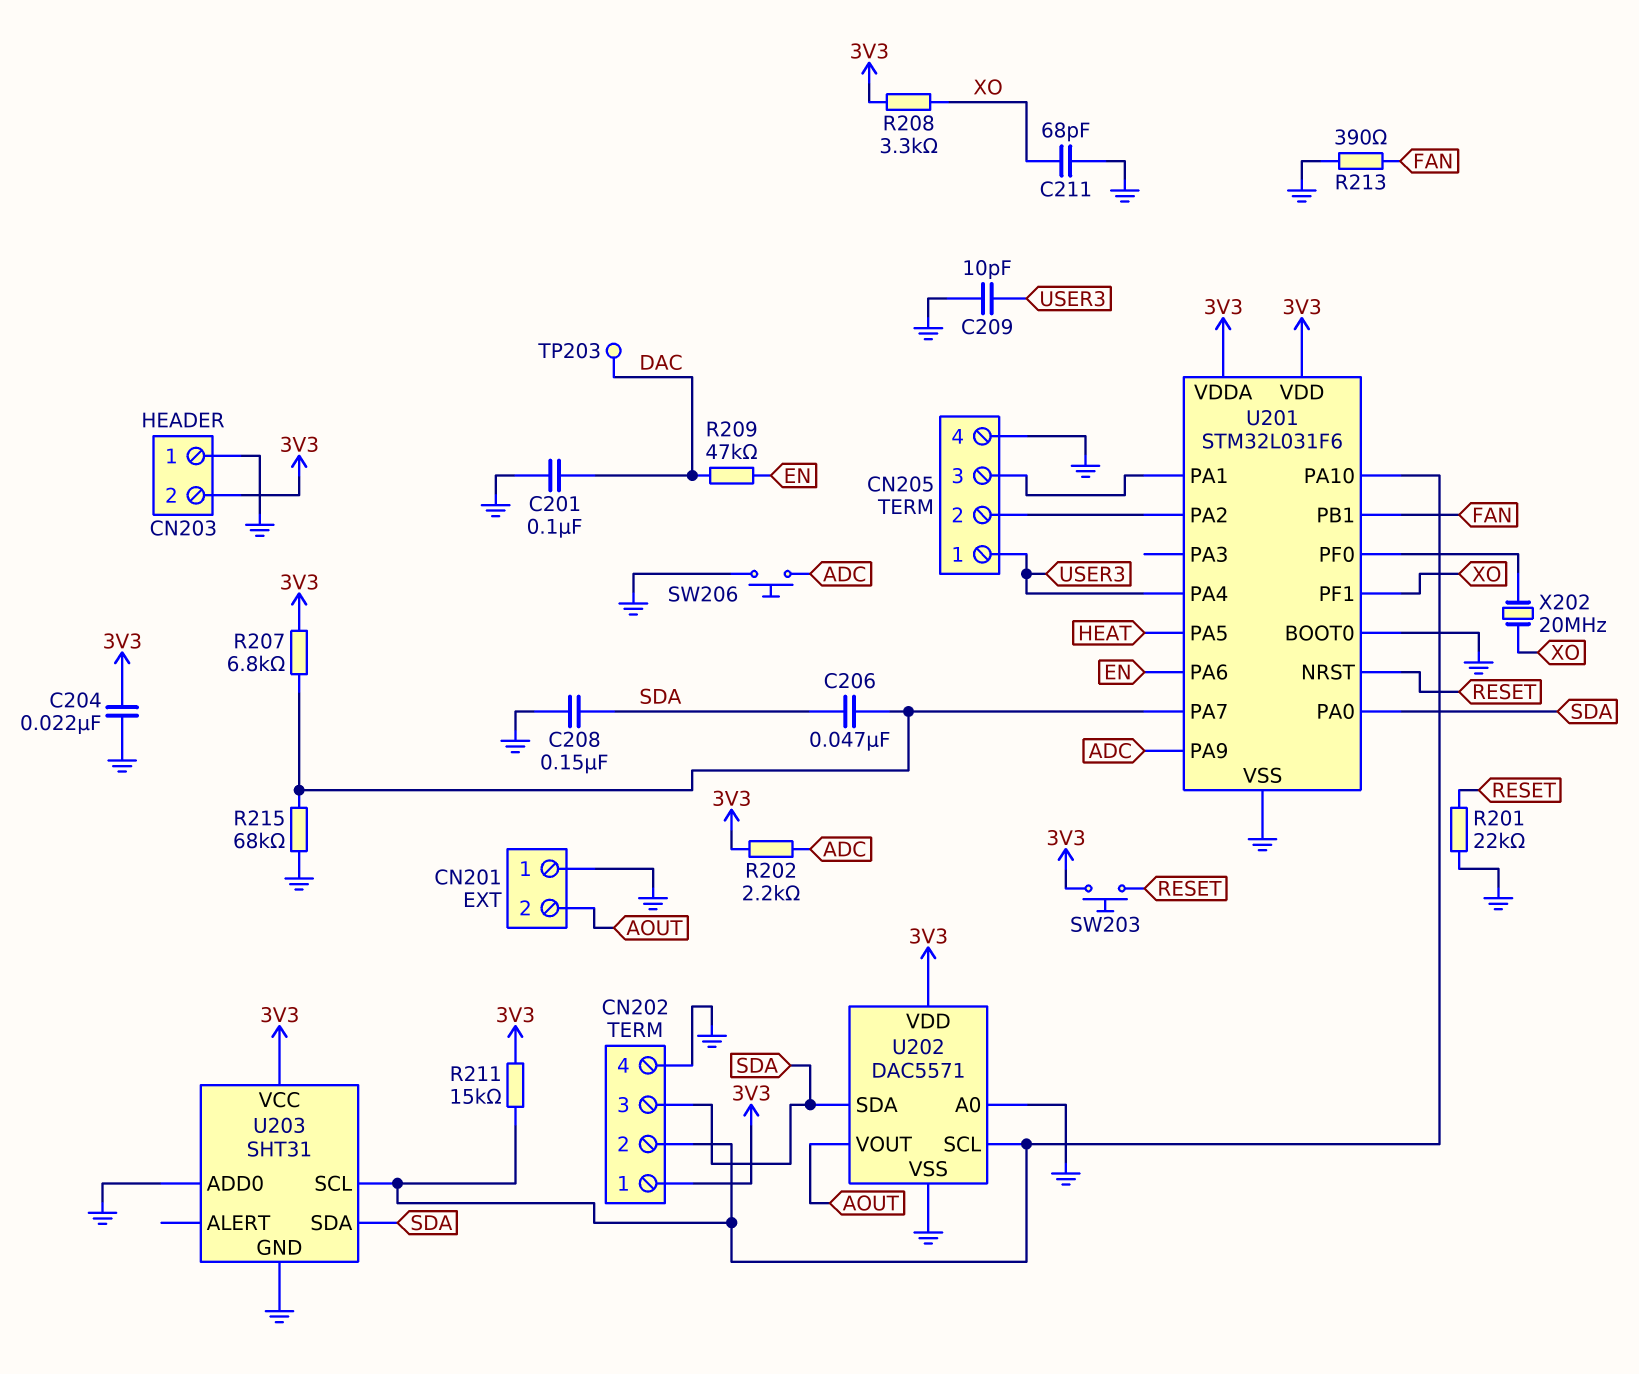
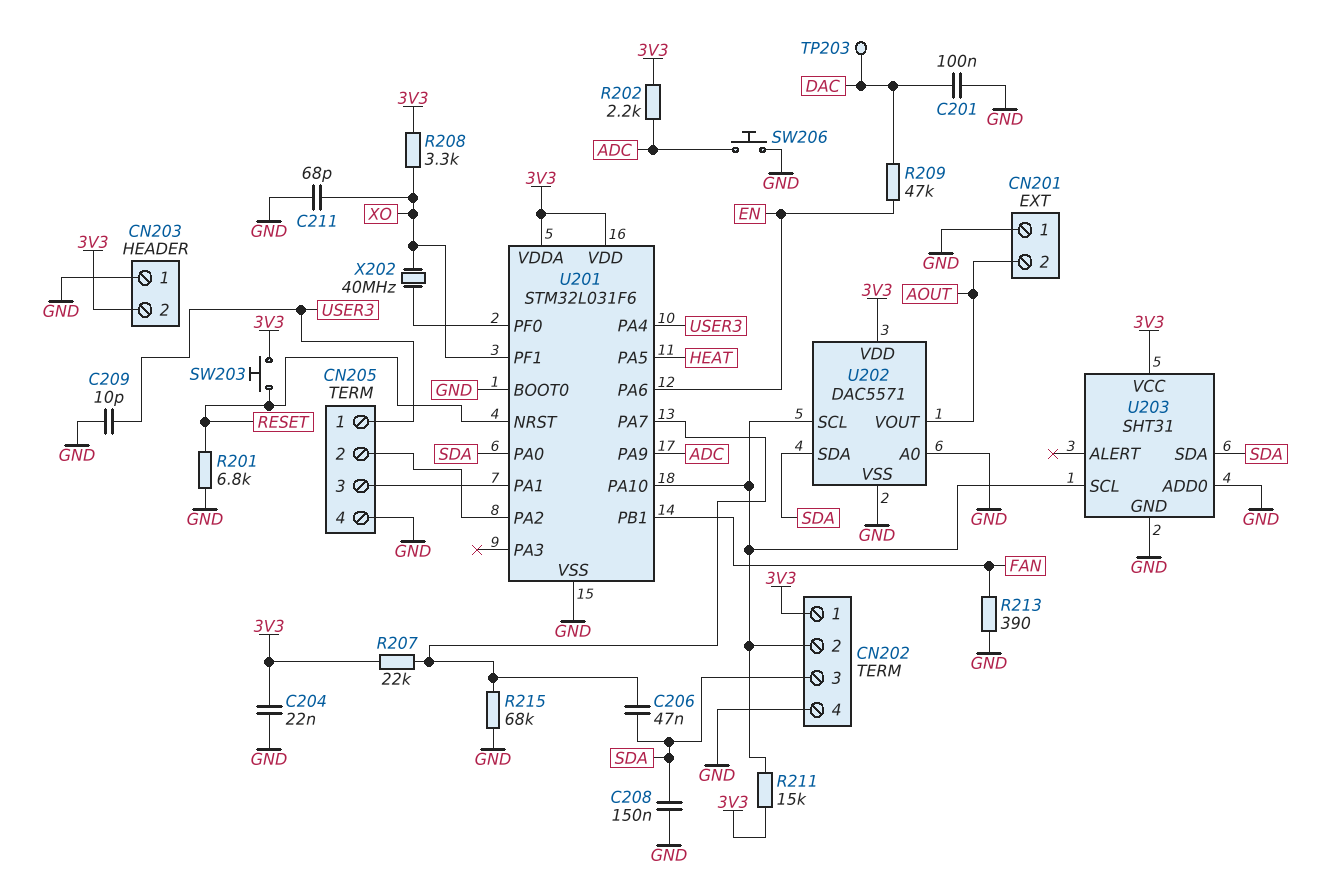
R201: 22k (GND, RESET) -> 6.8k (GND, RESET)
R207: 6.8k (3V3, U201/PA7) -> 22k (3V3, U201/PA7)
X202: 20MHz (U201/PF0, XO) -> 40MHz (U201/PF0, XO)

